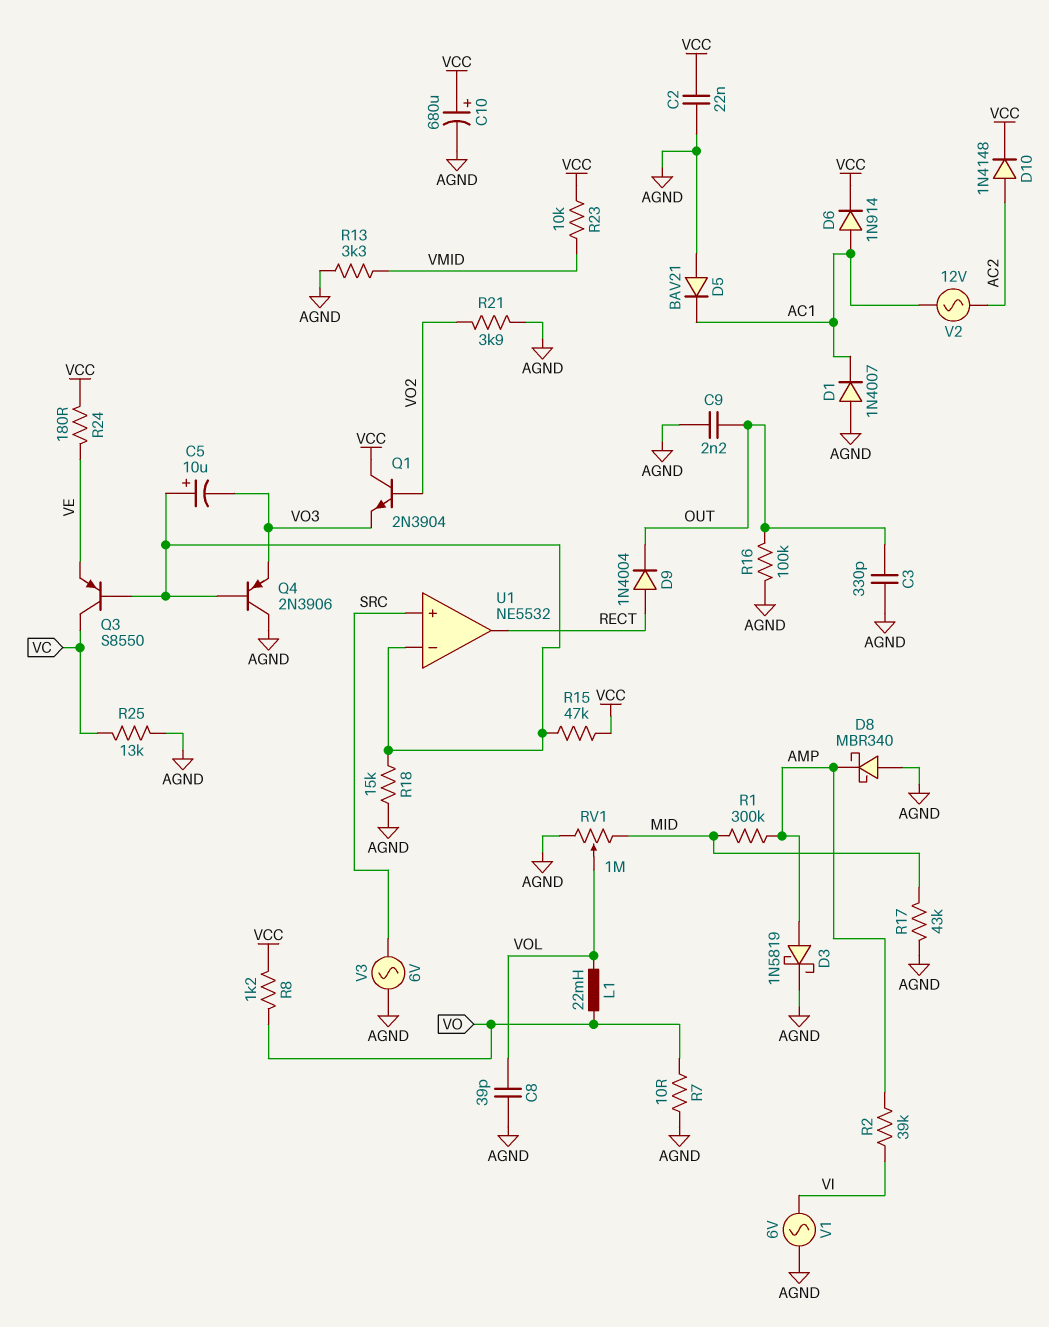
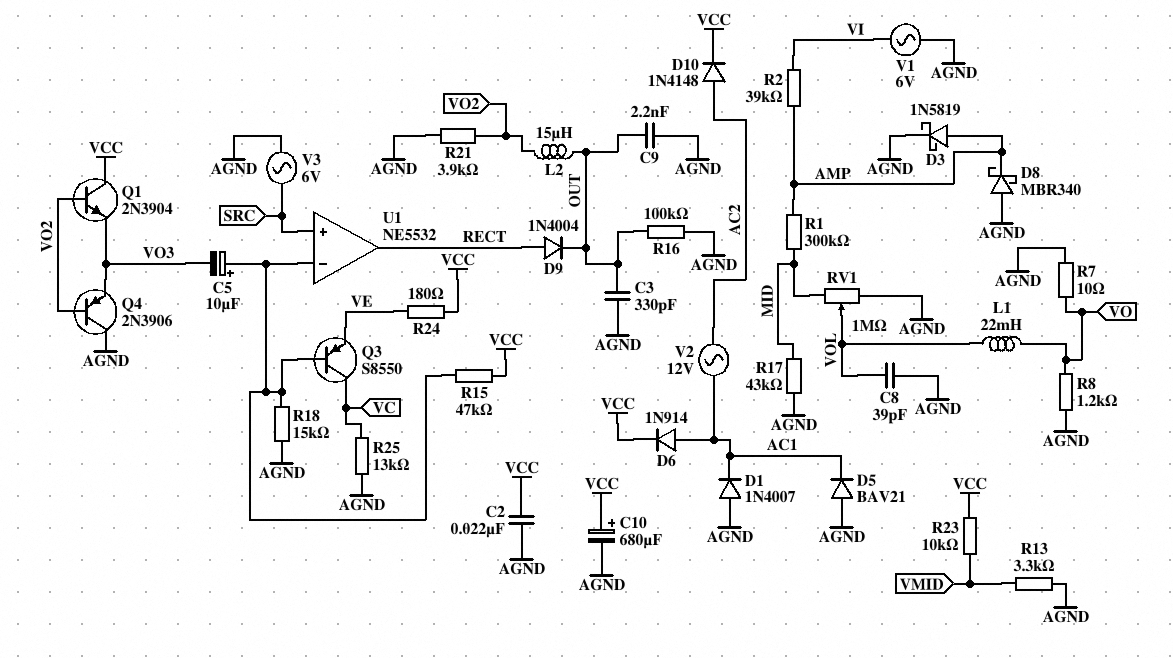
L2: none -> 15uH (OUT, VO2)
Q4: PNP 2N3906 (B U1/in-, C AGND, E VO3) -> PNP 2N3906 (B VO2, C AGND, E VO3)
R8: 1.2k (VCC, VO) -> 1.2k (AGND, VO)

